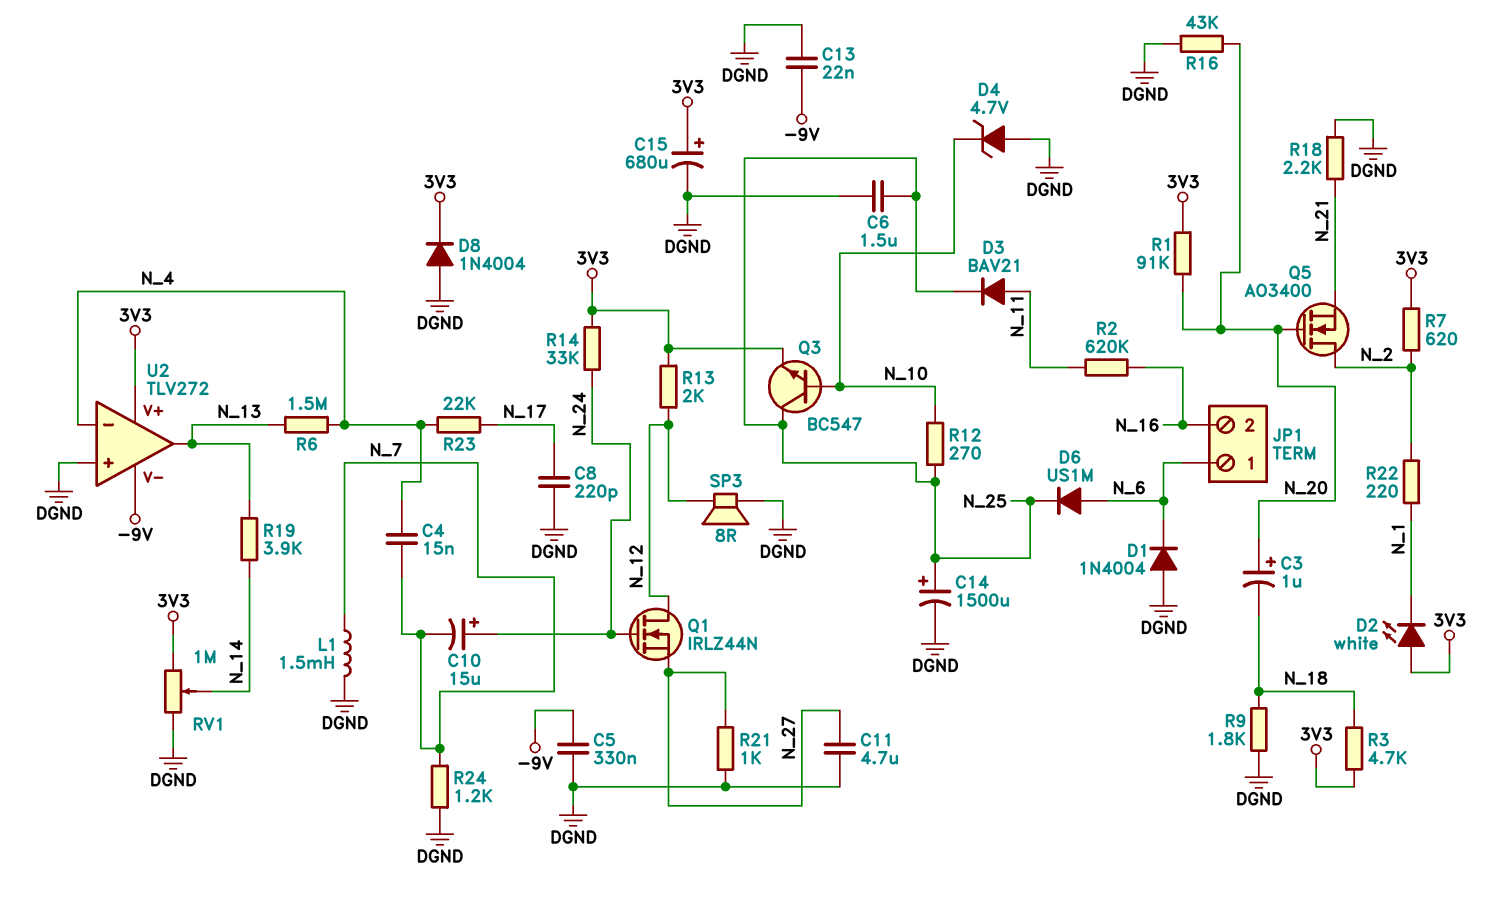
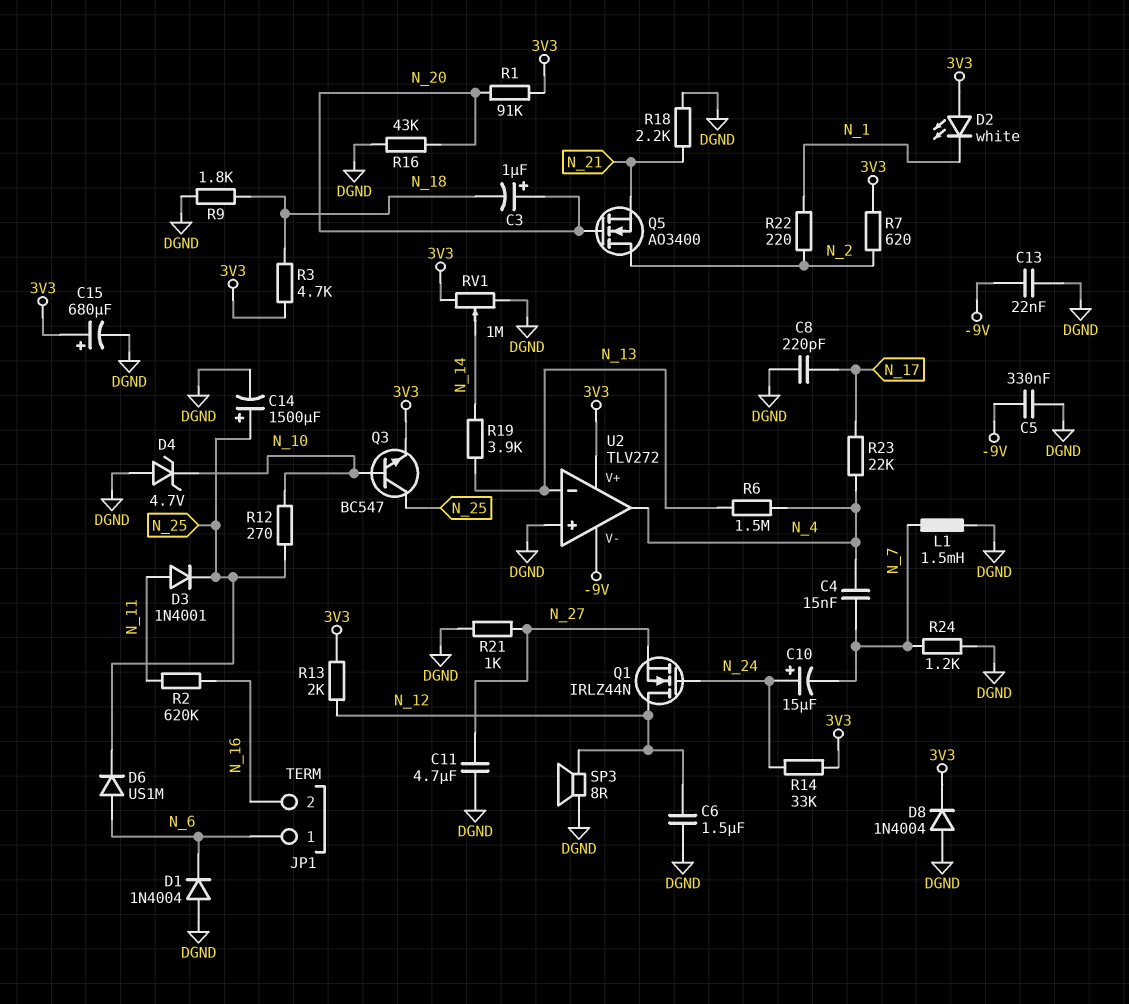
C6: 1.5uF (DGND, N_25) -> 1.5uF (DGND, N_12)
D3: diode BAV21 (A N_11, K N_25) -> diode 1N4001 (A N_11, K N_25)
U2 pin in-: N_4 -> N_13
U2 pin out: N_13 -> N_4

